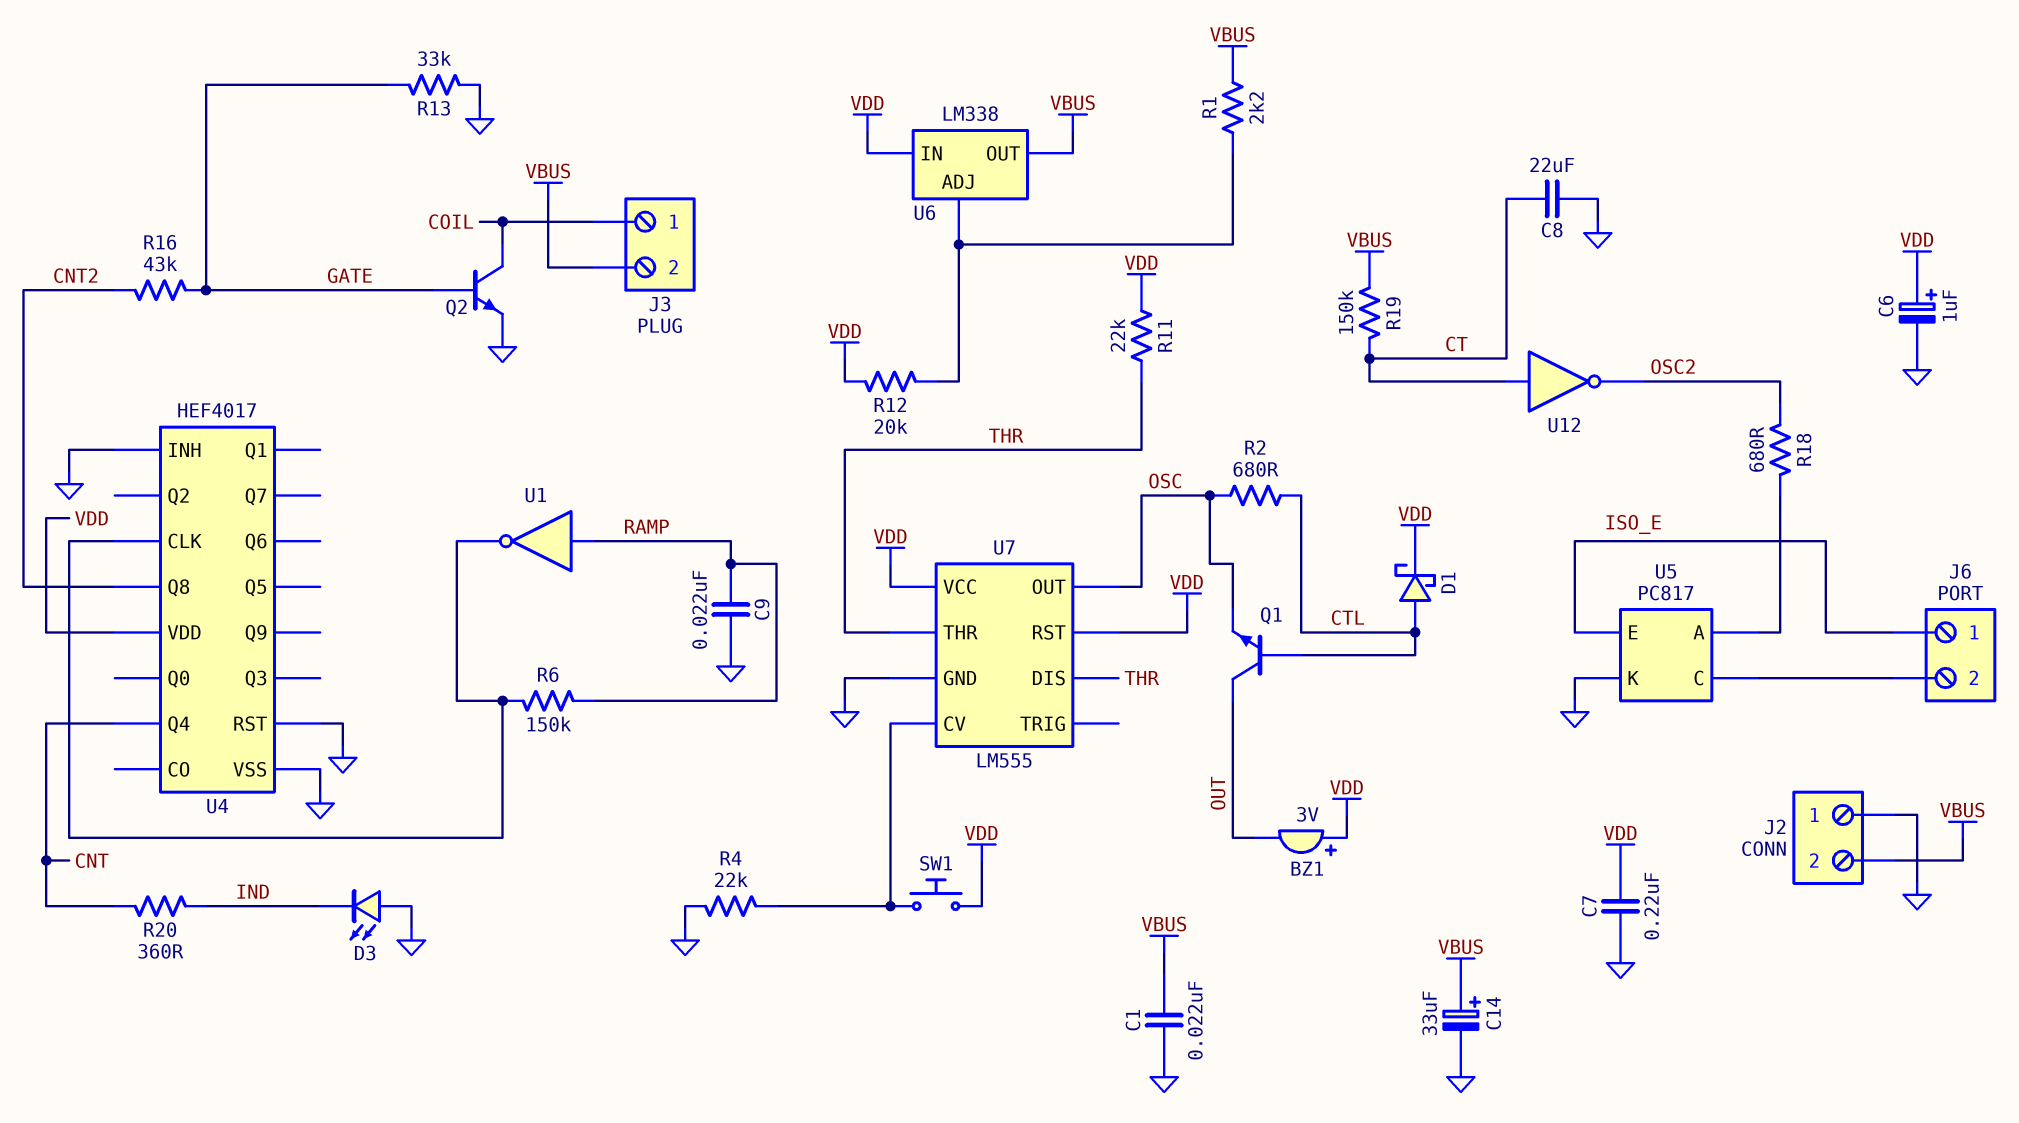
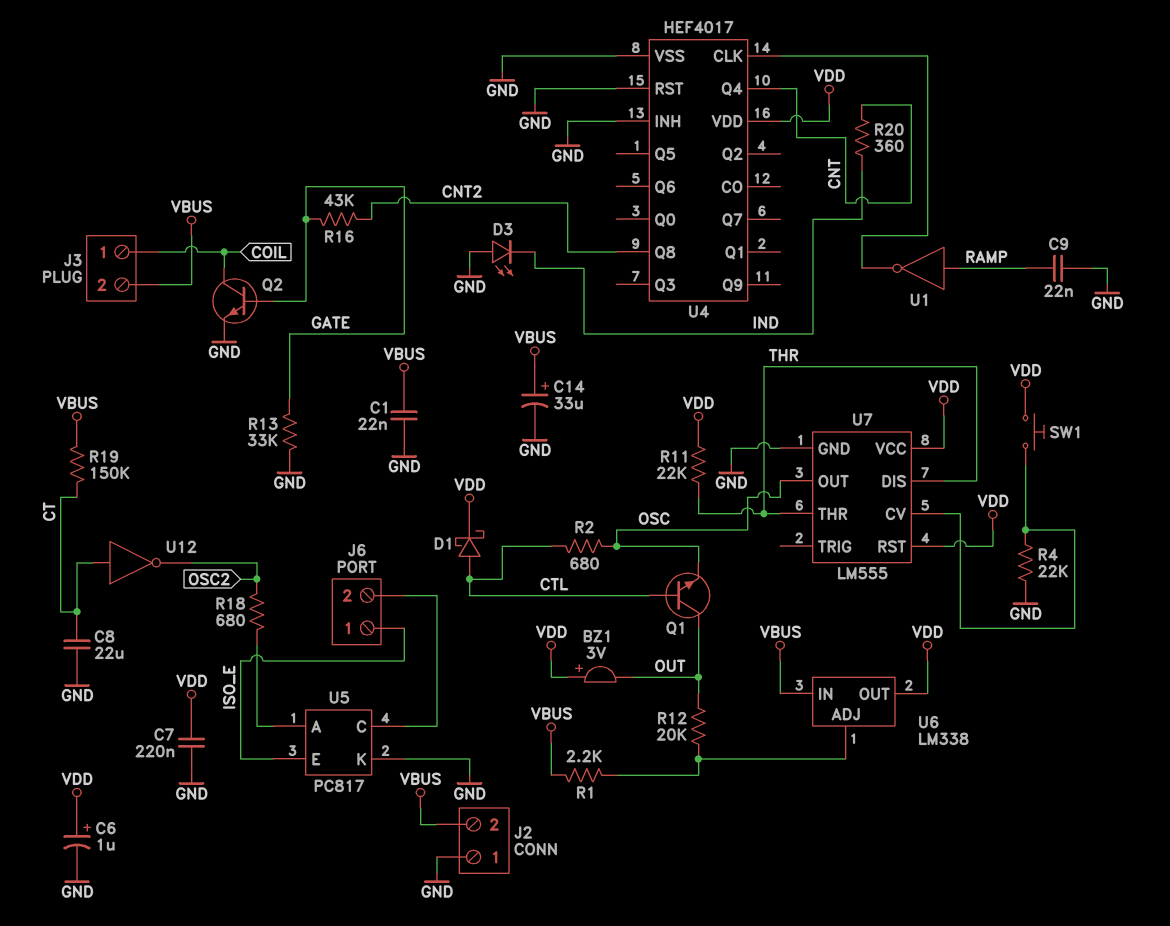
R6: 150k (RAMP, U4/CLK) -> none
R12: 20k (U6/ADJ, VDD) -> 20k (OUT, U6/ADJ)
U6 pin IN: VDD -> VBUS
U6 pin OUT: VBUS -> VDD

